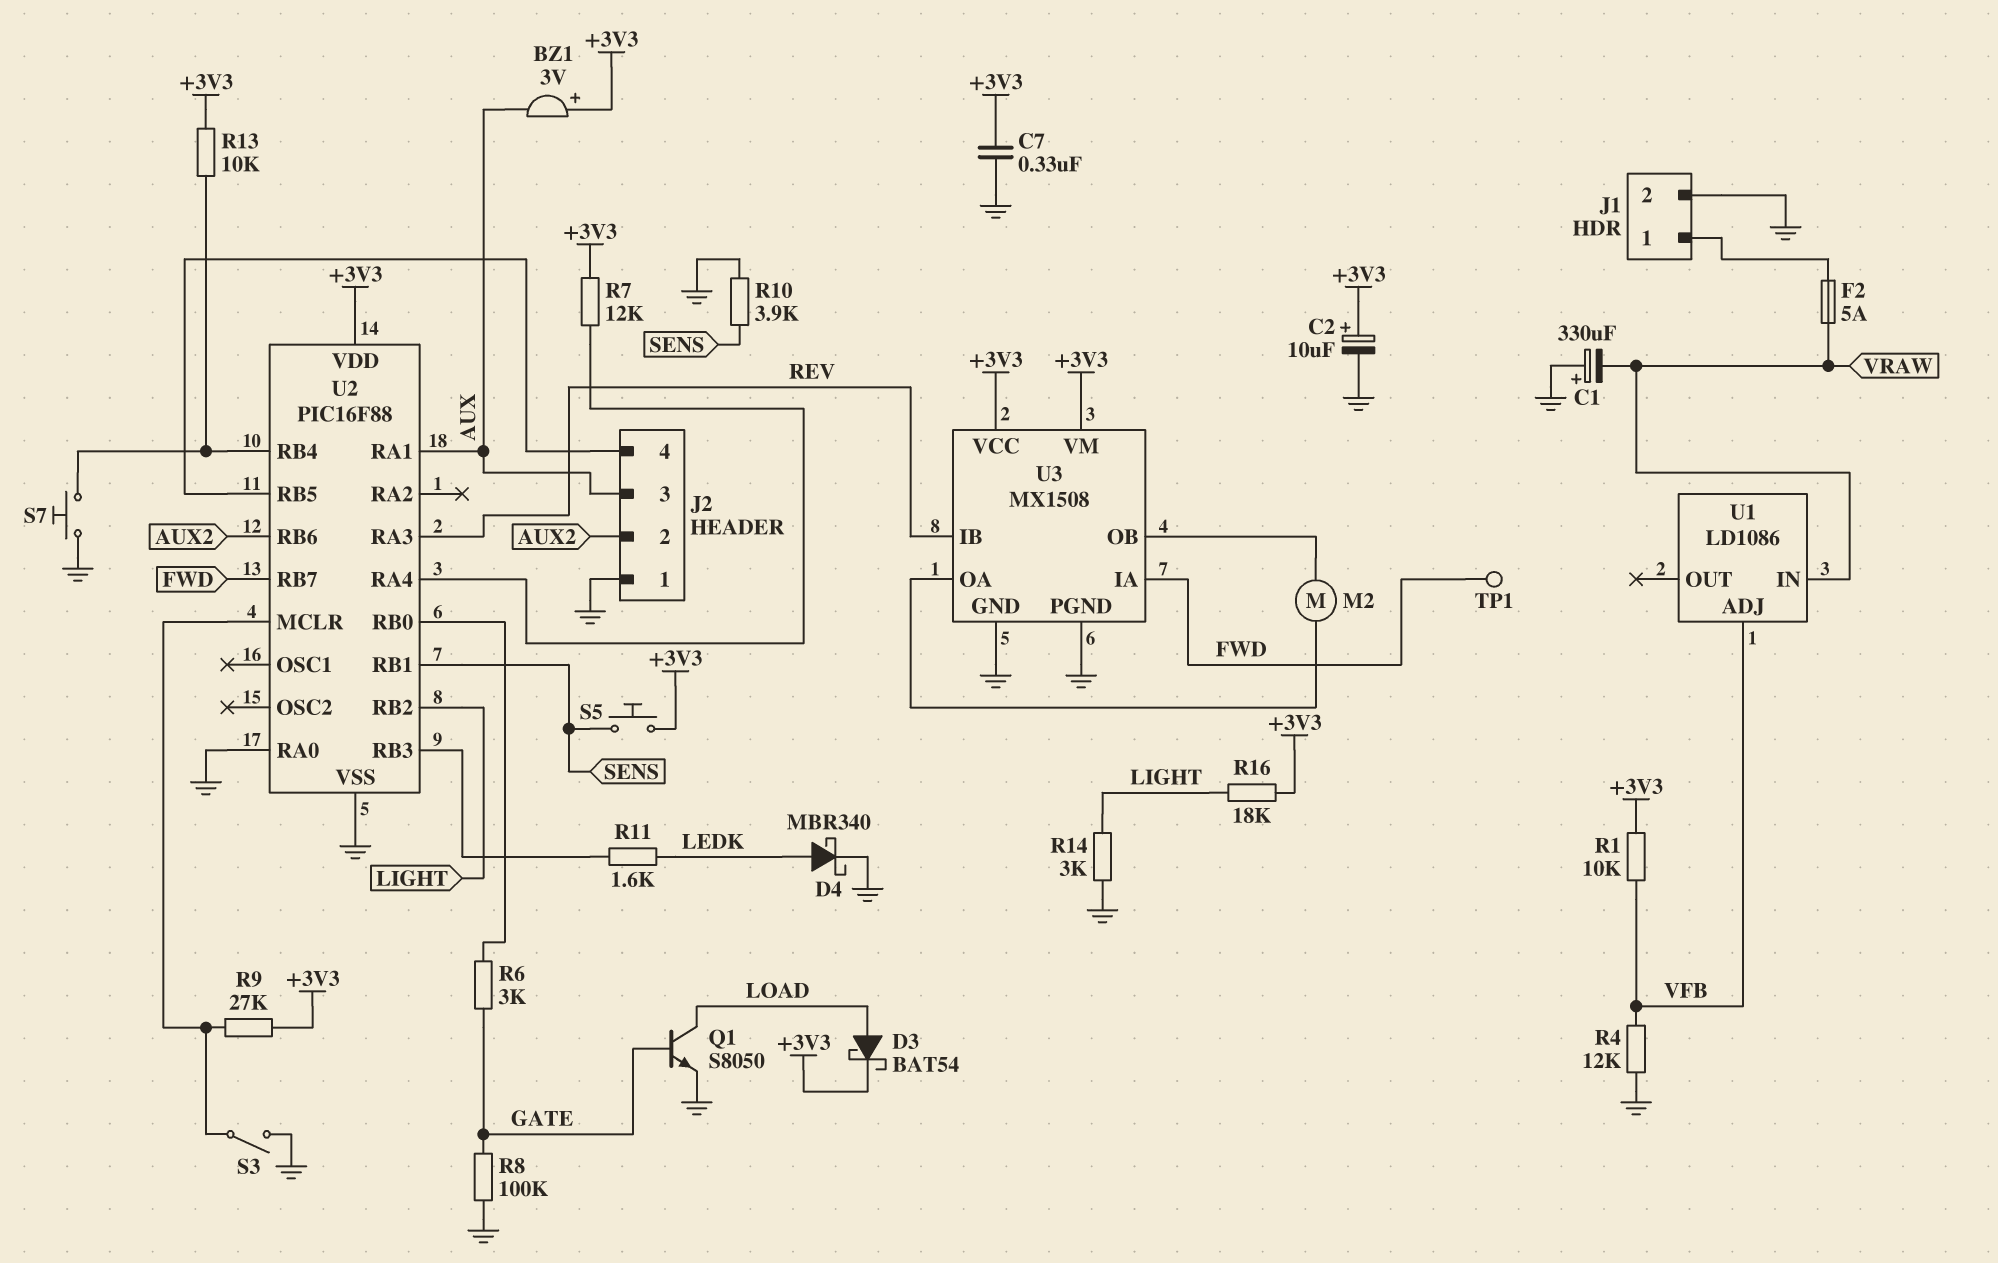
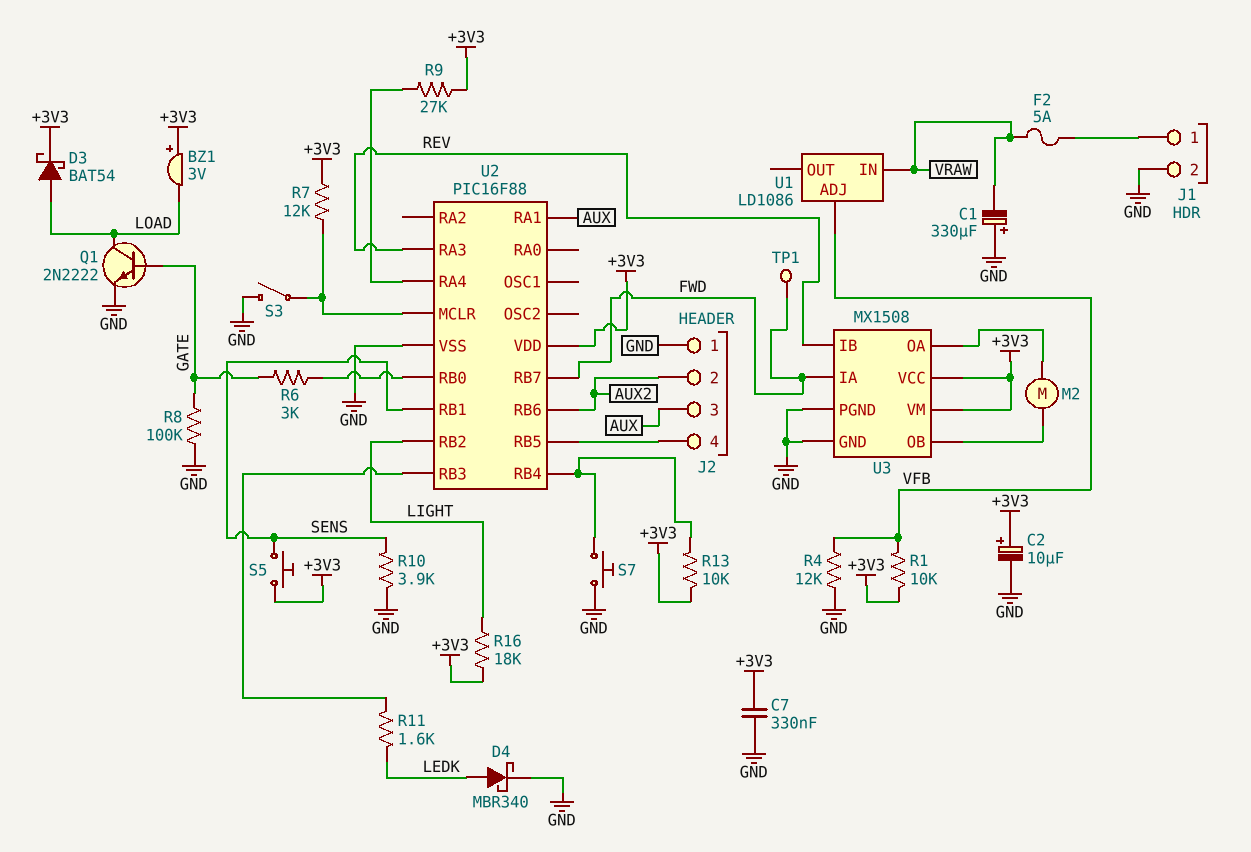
BZ1: buzzer 3V (plus +3V3, minus AUX) -> buzzer 3V (plus +3V3, minus LOAD)
Q1: NPN S8050 (B GATE, C LOAD, E GND) -> NPN 2N2222 (B GATE, C LOAD, E GND)
R7: 12k (+3V3, U2/RA4) -> 12k (+3V3, U2/MCLR)
R9: 27k (+3V3, U2/MCLR) -> 27k (+3V3, U2/RA4)
R14: 3k (GND, LIGHT) -> none
U2 pin RA0: GND -> none

